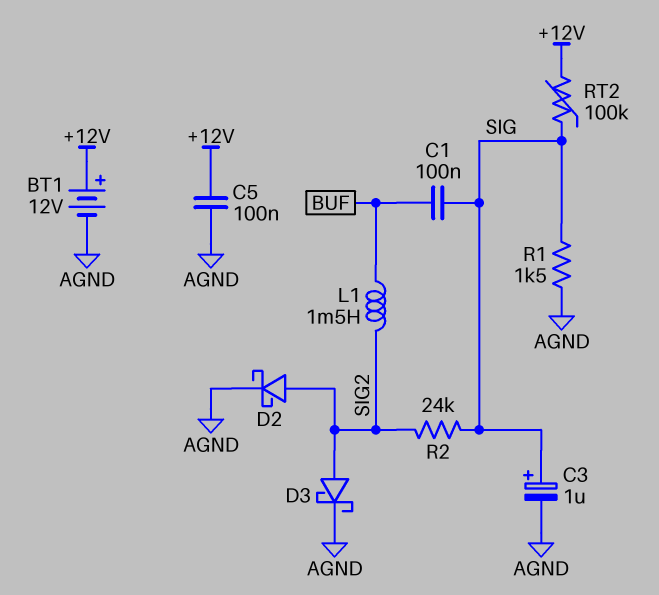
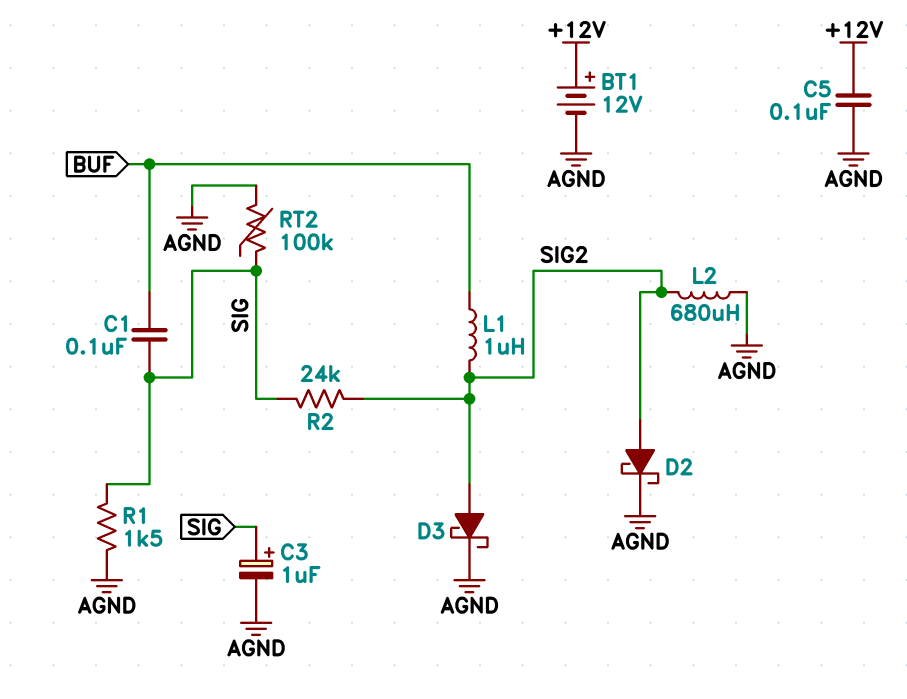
L1: 1.5mH (BUF, SIG2) -> 1uH (BUF, SIG2)
L2: none -> 680uH (AGND, SIG2)
RT2: 100k (+12V, SIG) -> 100k (AGND, SIG)

